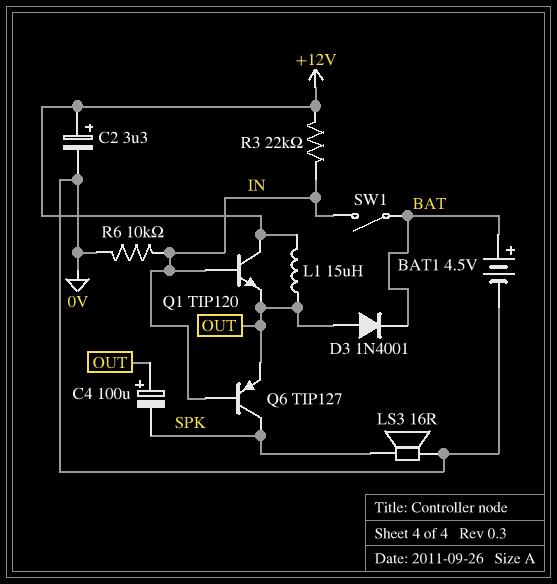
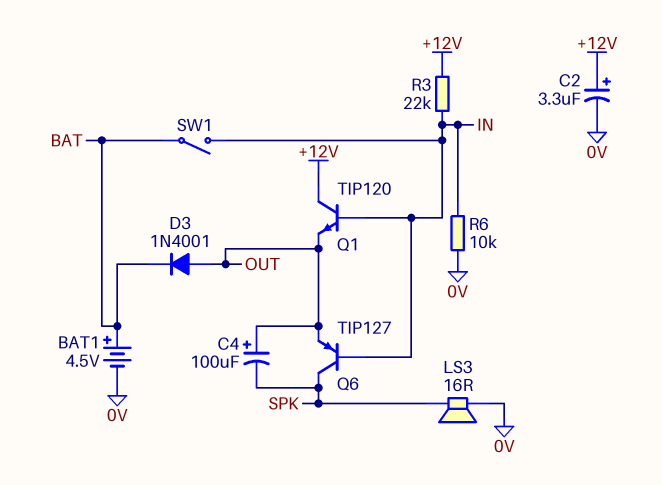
L1: 15uH (+12V, OUT) -> none

